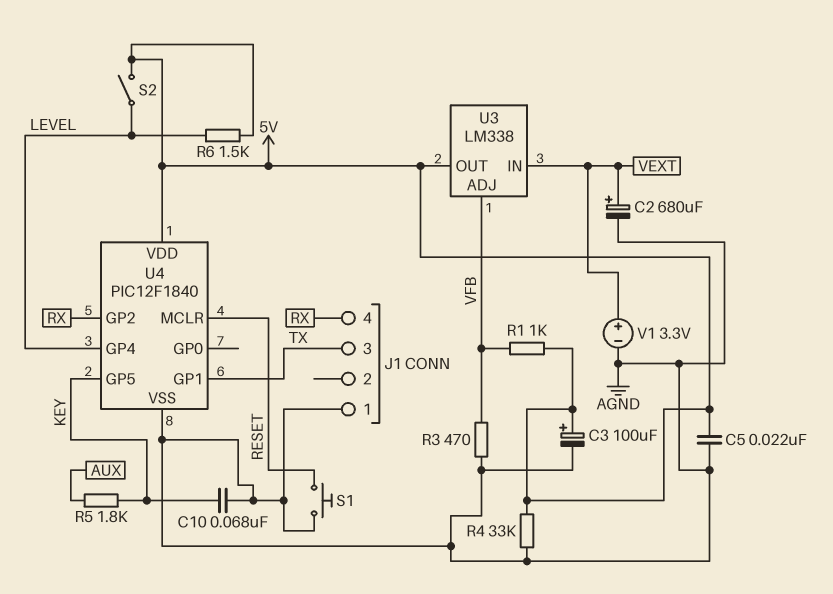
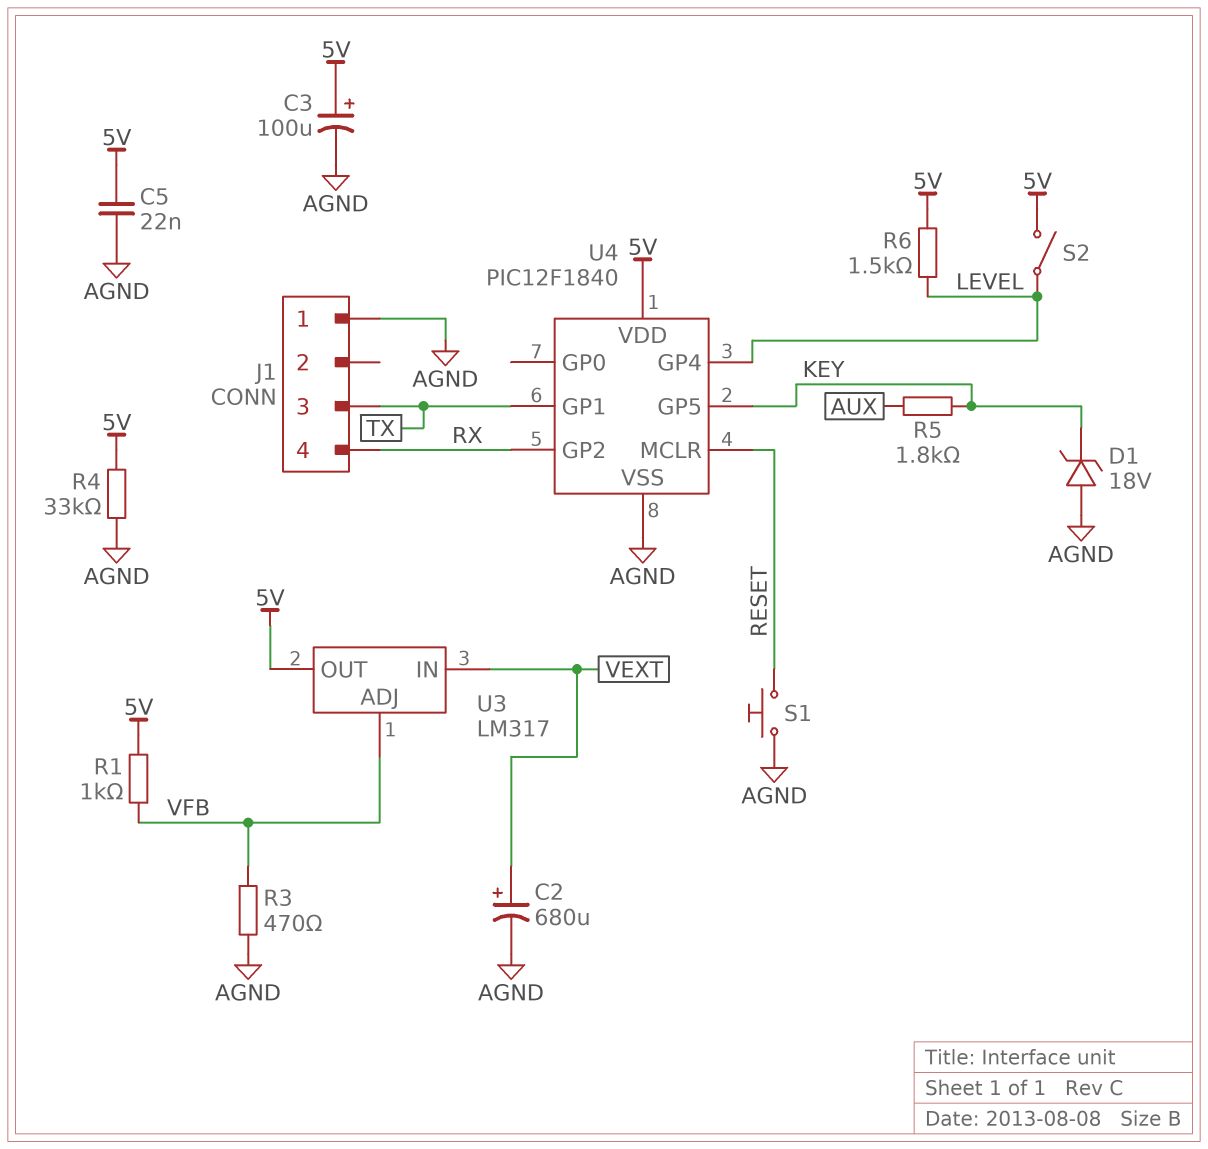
C10: 68nF (AGND, KEY) -> none
D1: none -> zener 18V (A AGND, K KEY)
U3: LM338 -> LM317
V1: 3.3V (plus VEXT, minus AGND) -> none

